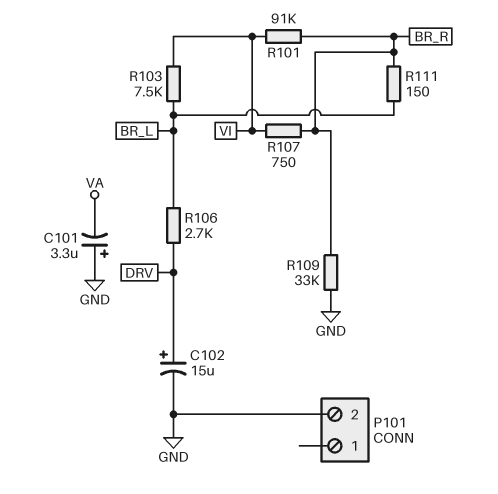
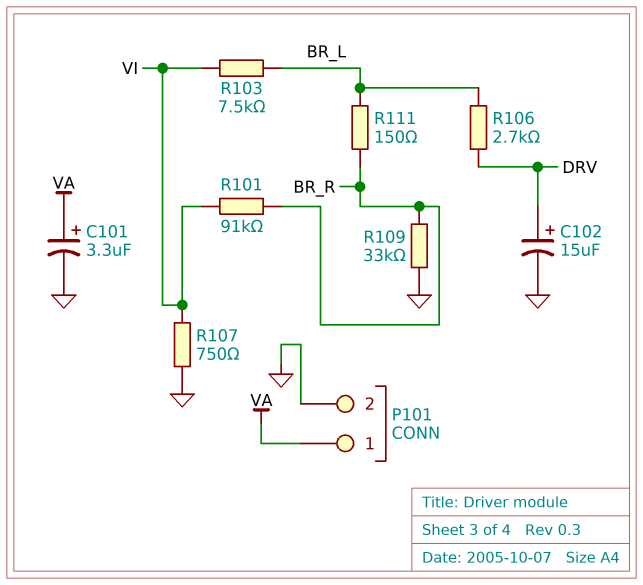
C101: 3.3uF (plus GND, minus VA) -> 3.3uF (plus VA, minus GND)
P101 pin 1: none -> VA
R107: 750 (BR_R, VI) -> 750 (GND, VI)

